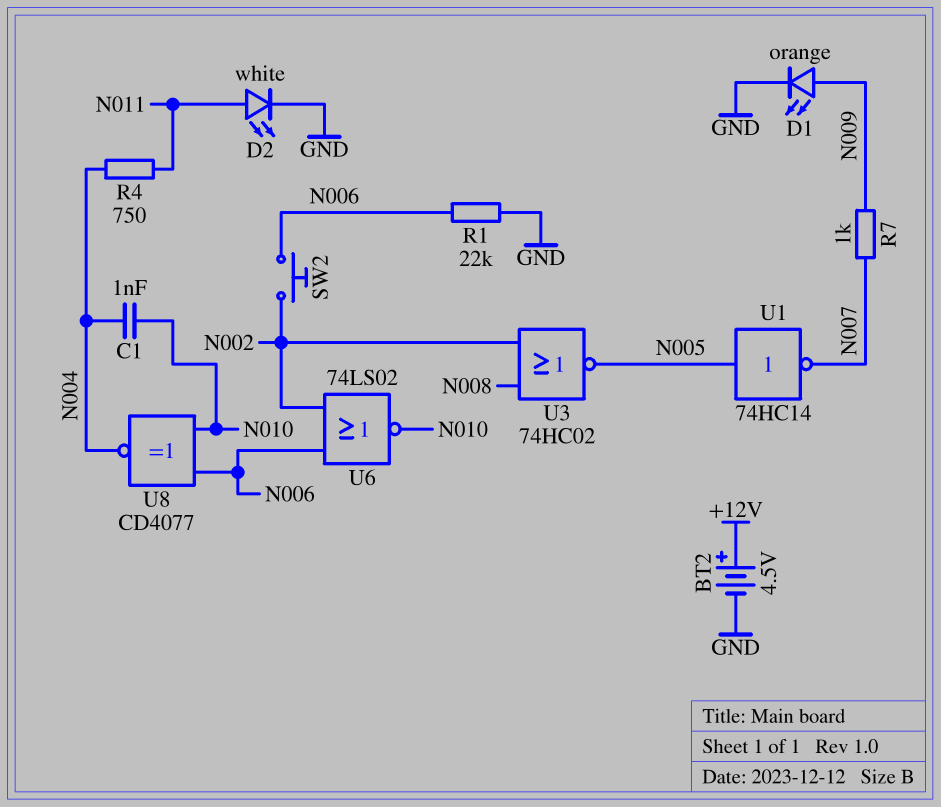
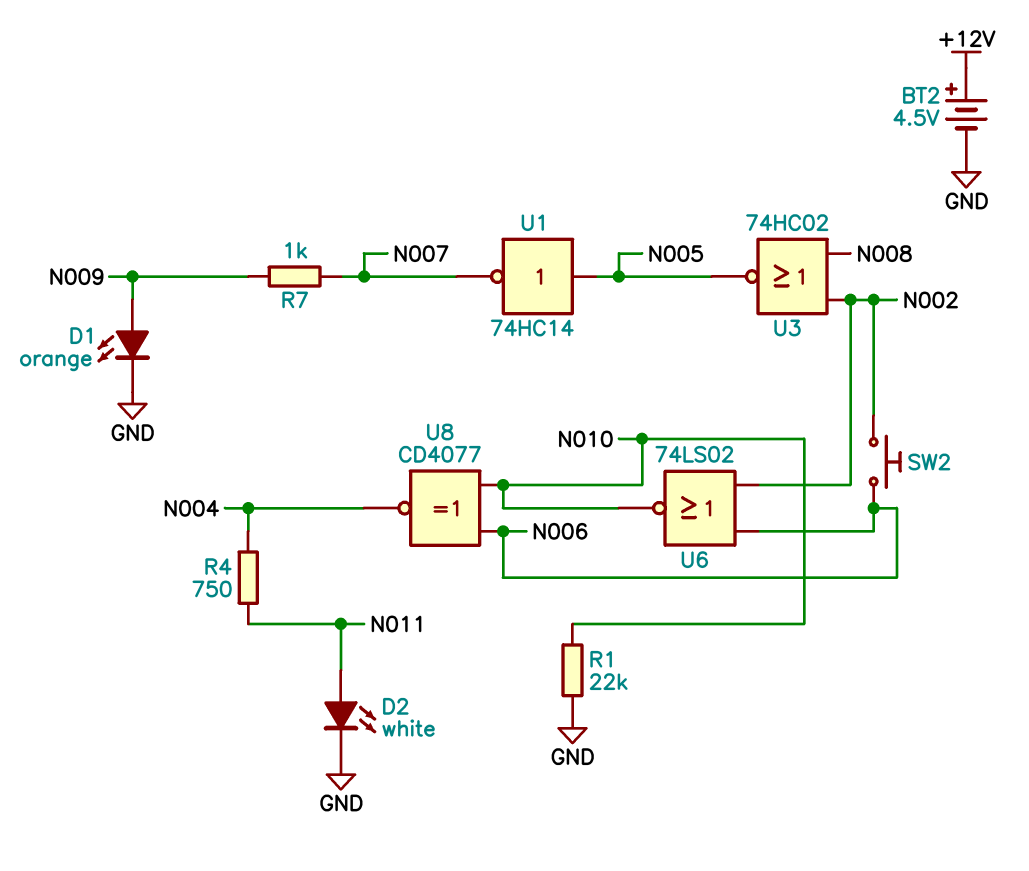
C1: 1nF (N004, N010) -> none
R1: 22k (GND, N006) -> 22k (GND, N010)

